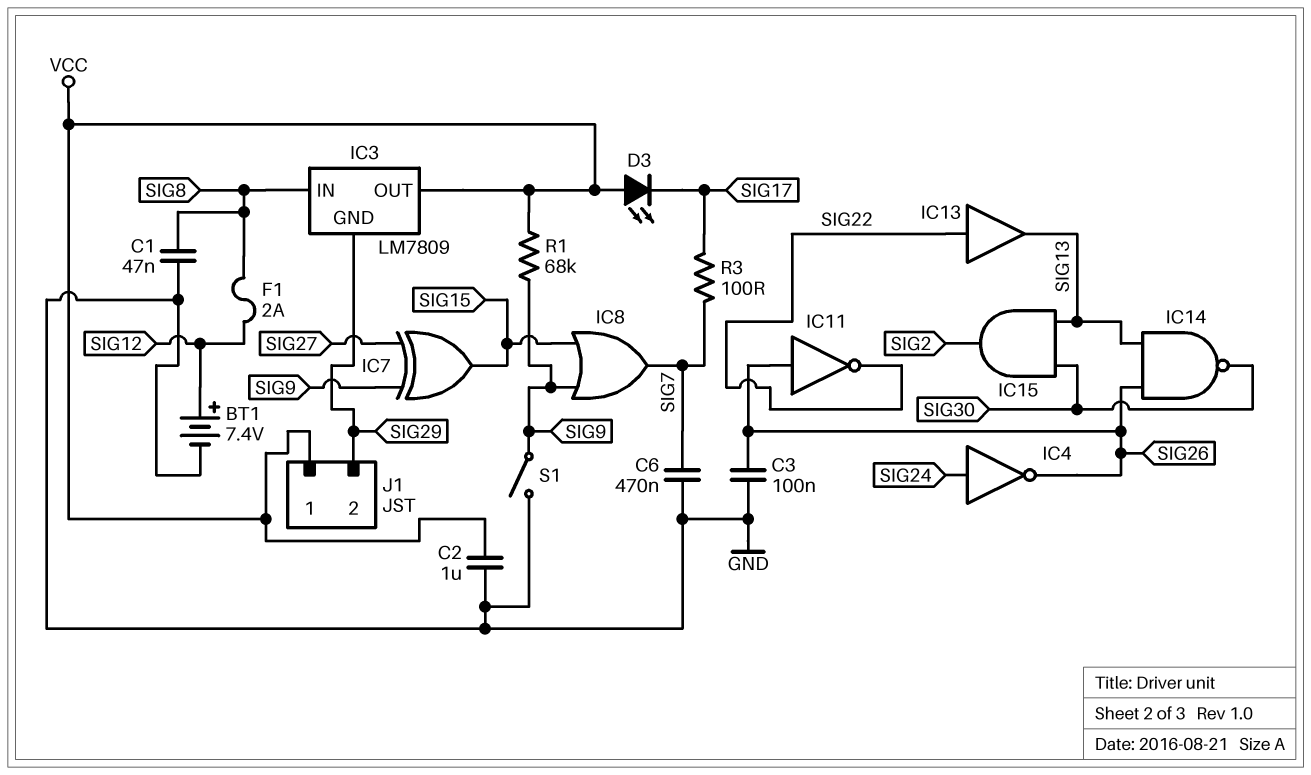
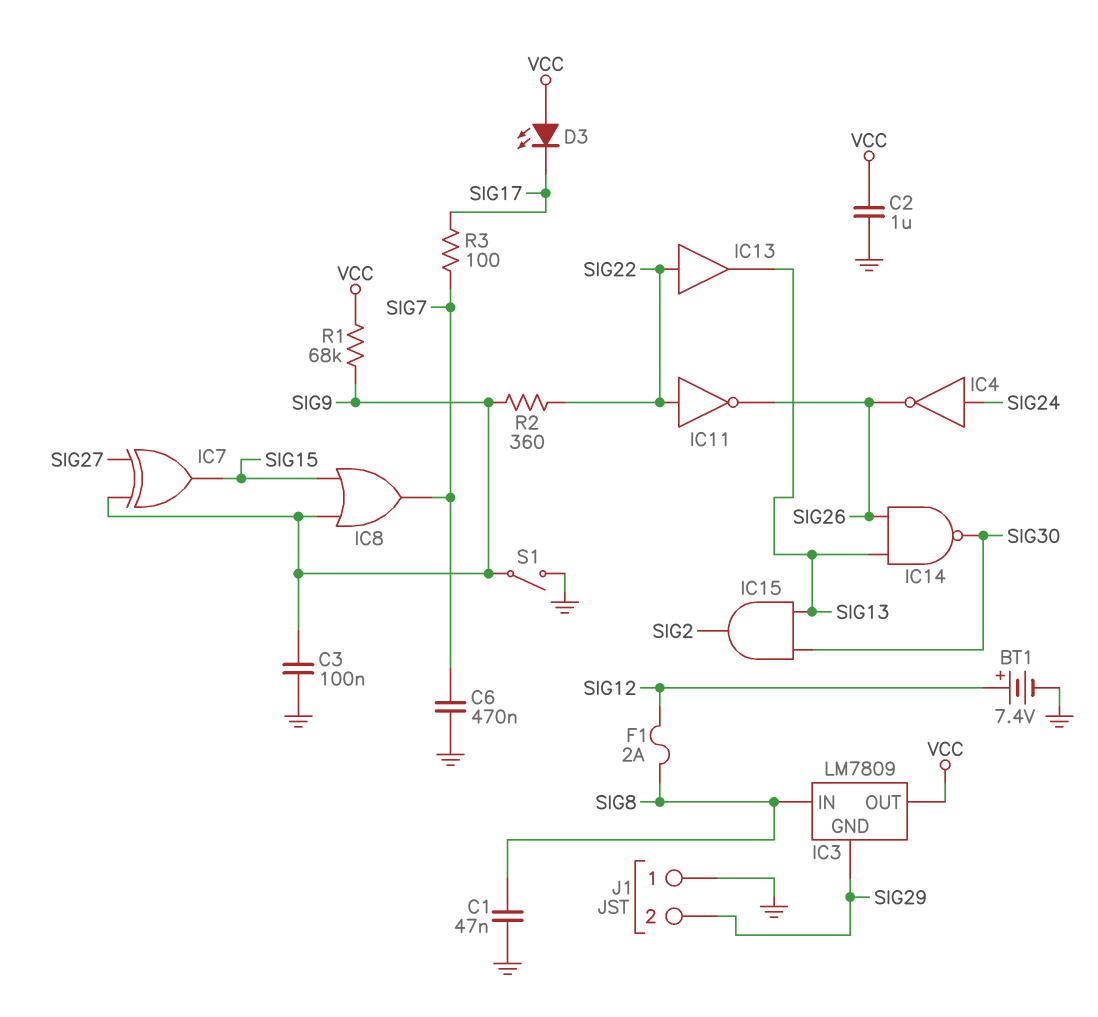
C3: 100nF (GND, SIG26) -> 100nF (GND, SIG9)
IC11: NOT (in SIG26, out SIG22) -> NOT (in SIG22, out SIG26)
J1 pin 1: VCC -> GND
R2: none -> 360 (SIG9, SIG22)

